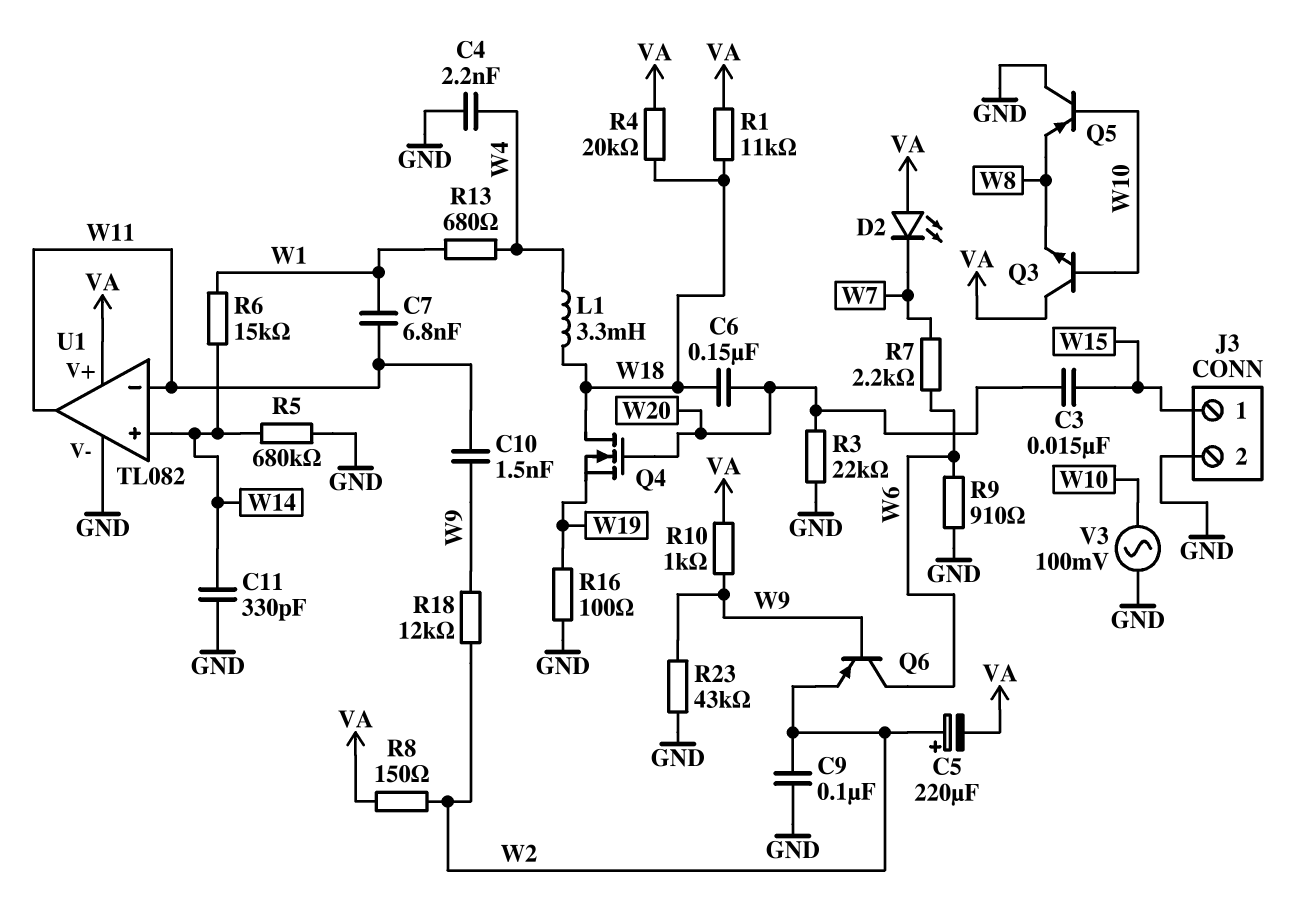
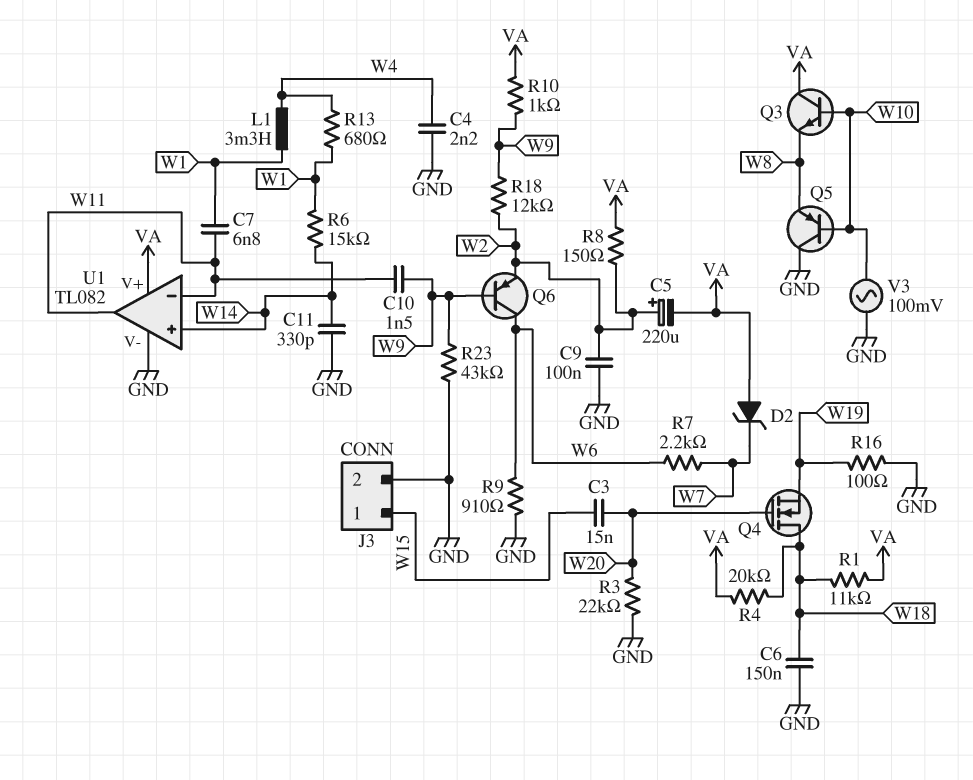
C6: 150nF (W18, W20) -> 150nF (GND, W18)
D2: LED (A VA, K W7) -> zener (A VA, K W7)
L1: 3.3mH (W4, W18) -> 3.3mH (W1, W4)
R5: 680k (GND, W14) -> none

